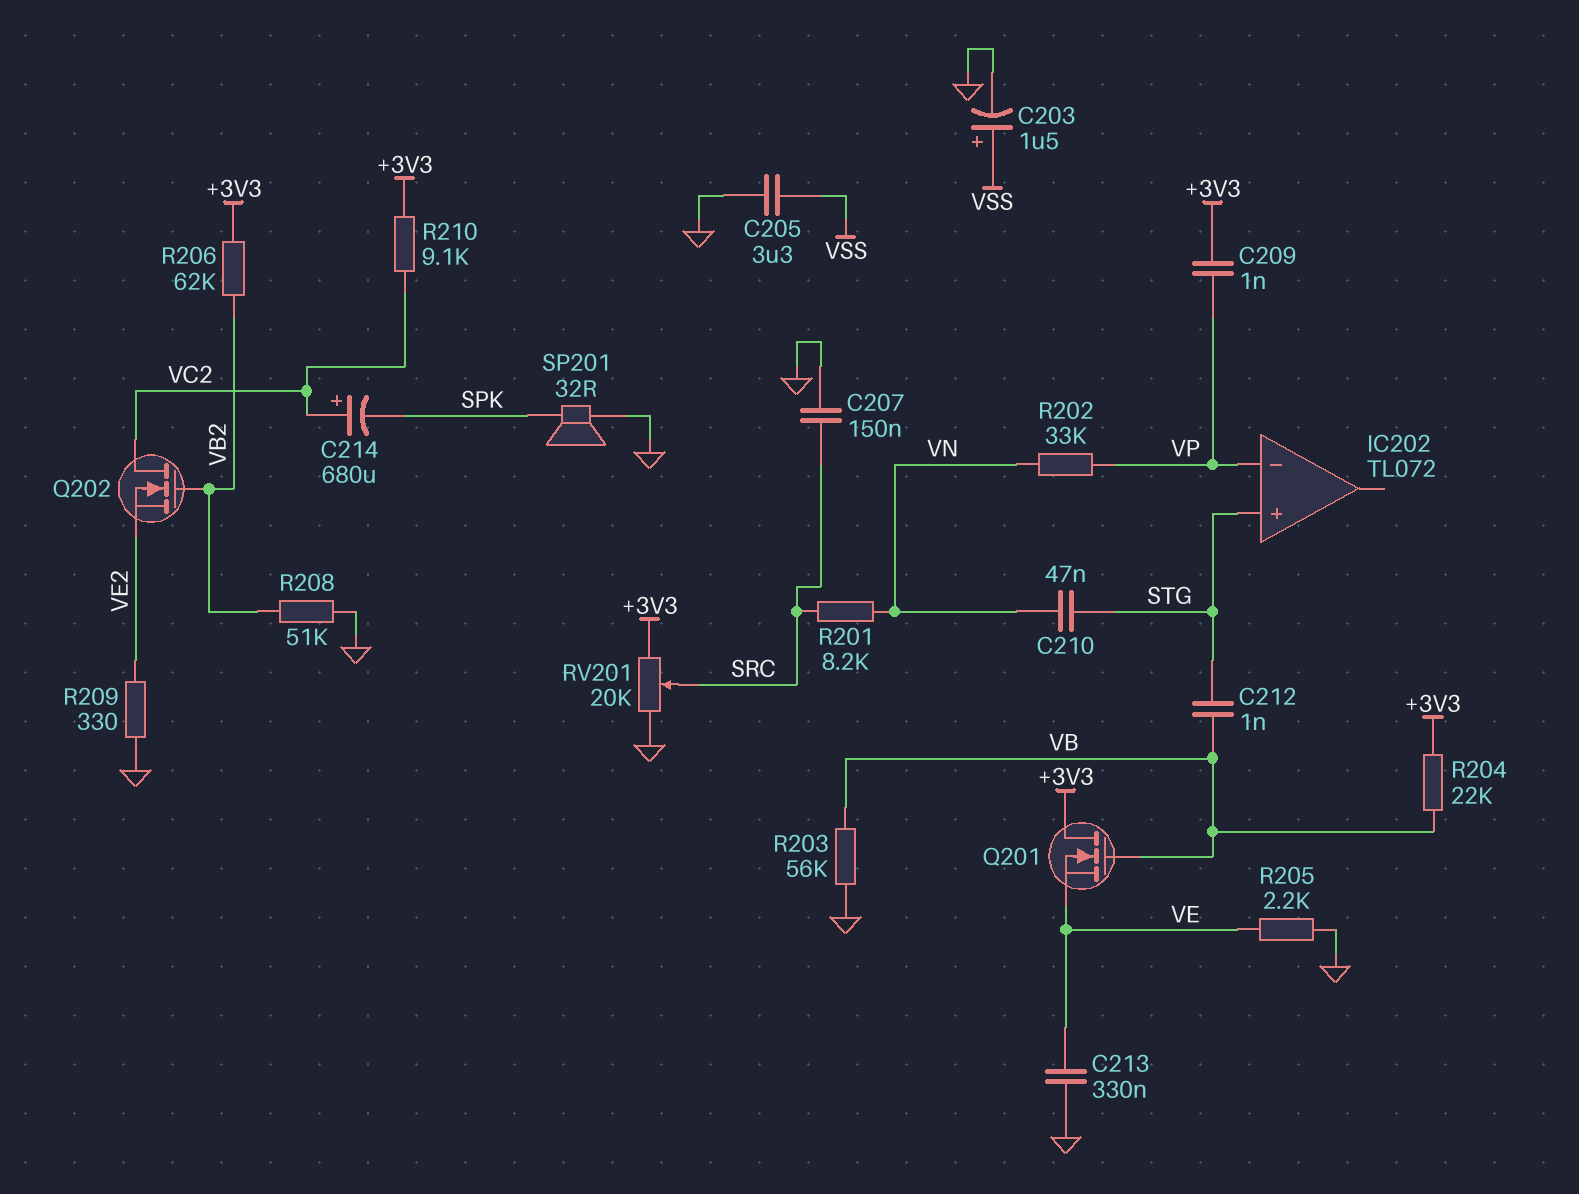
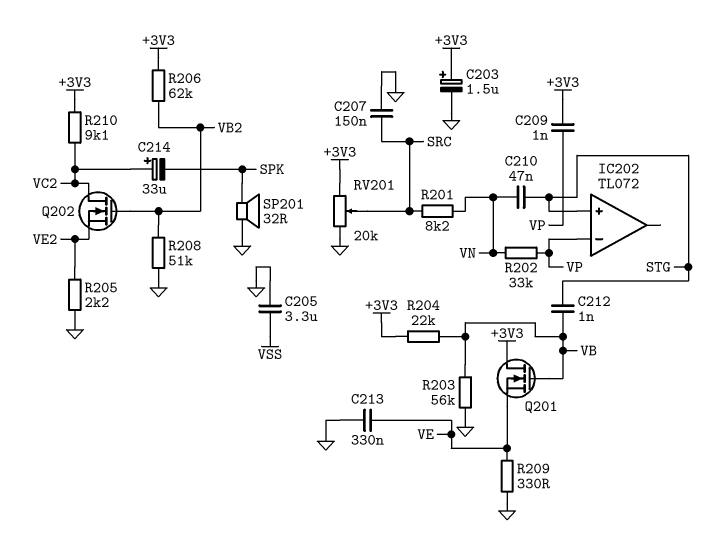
C203: 1.5uF (plus VSS, minus GND) -> 1.5uF (plus +3V3, minus GND)
C214: 680uF (plus VC2, minus SPK) -> 33uF (plus VC2, minus SPK)
R205: 2.2k (GND, VE) -> 2.2k (GND, VE2)
R209: 330 (GND, VE2) -> 330 (GND, VE)

